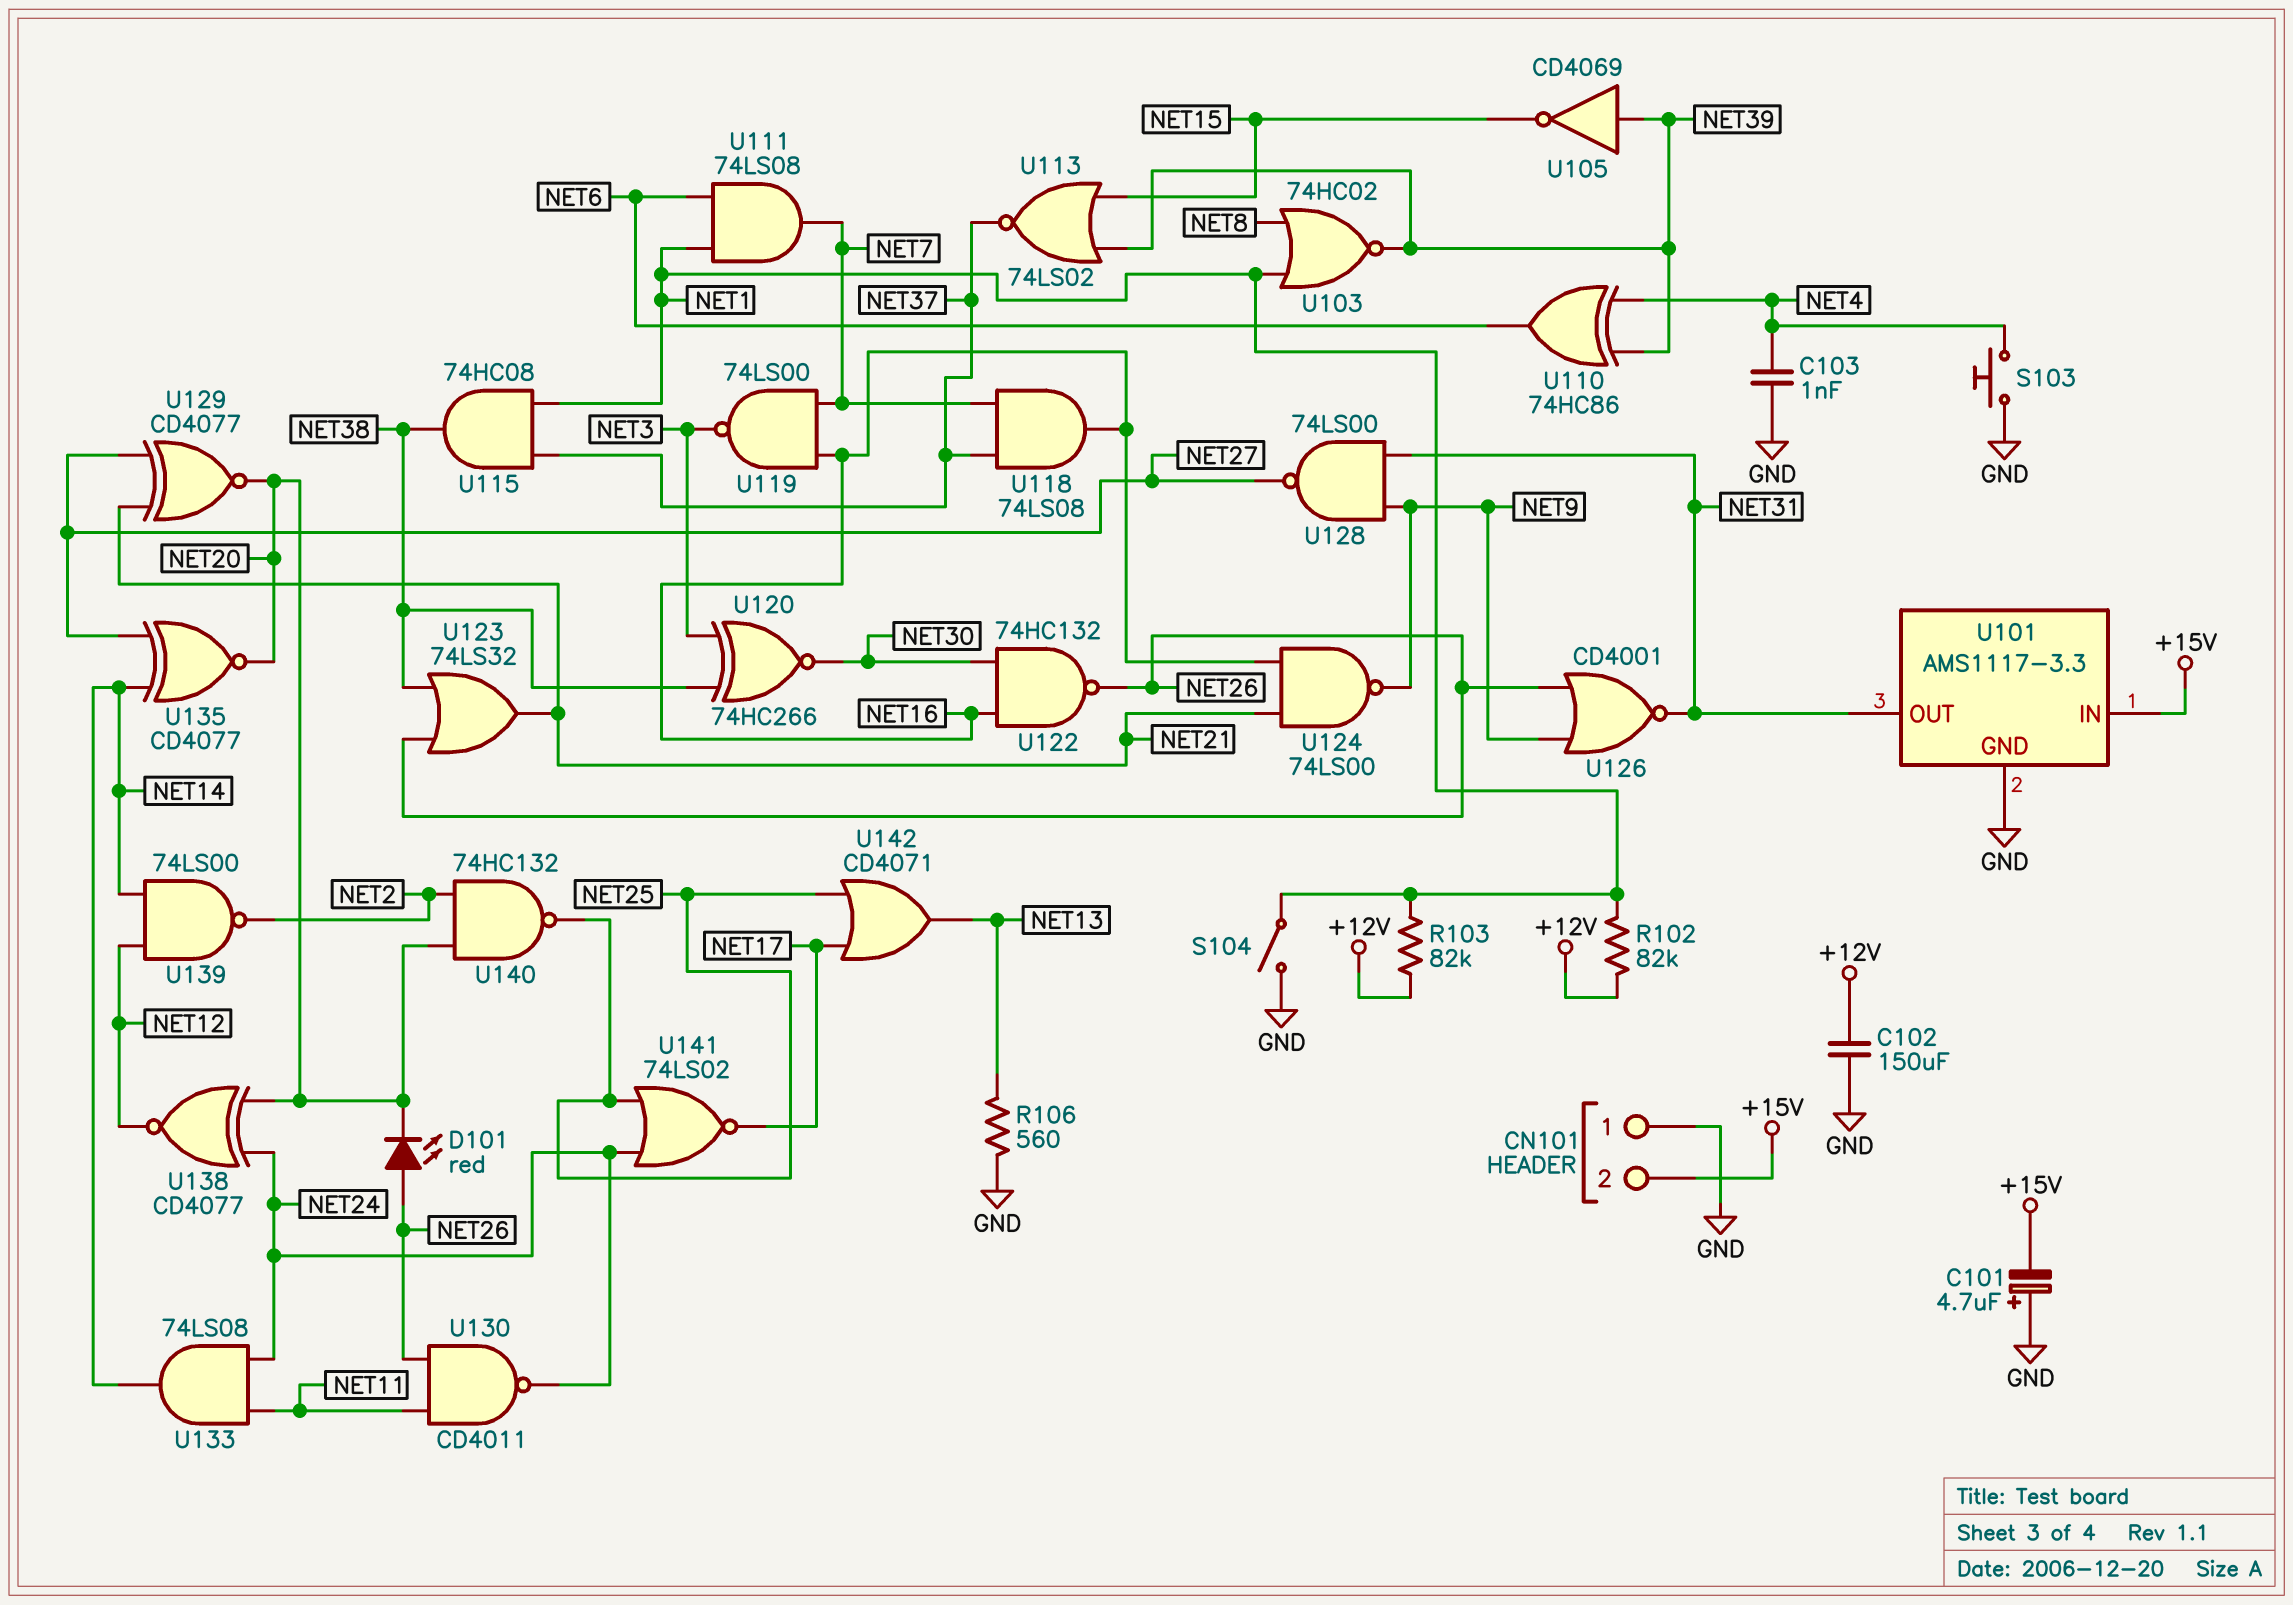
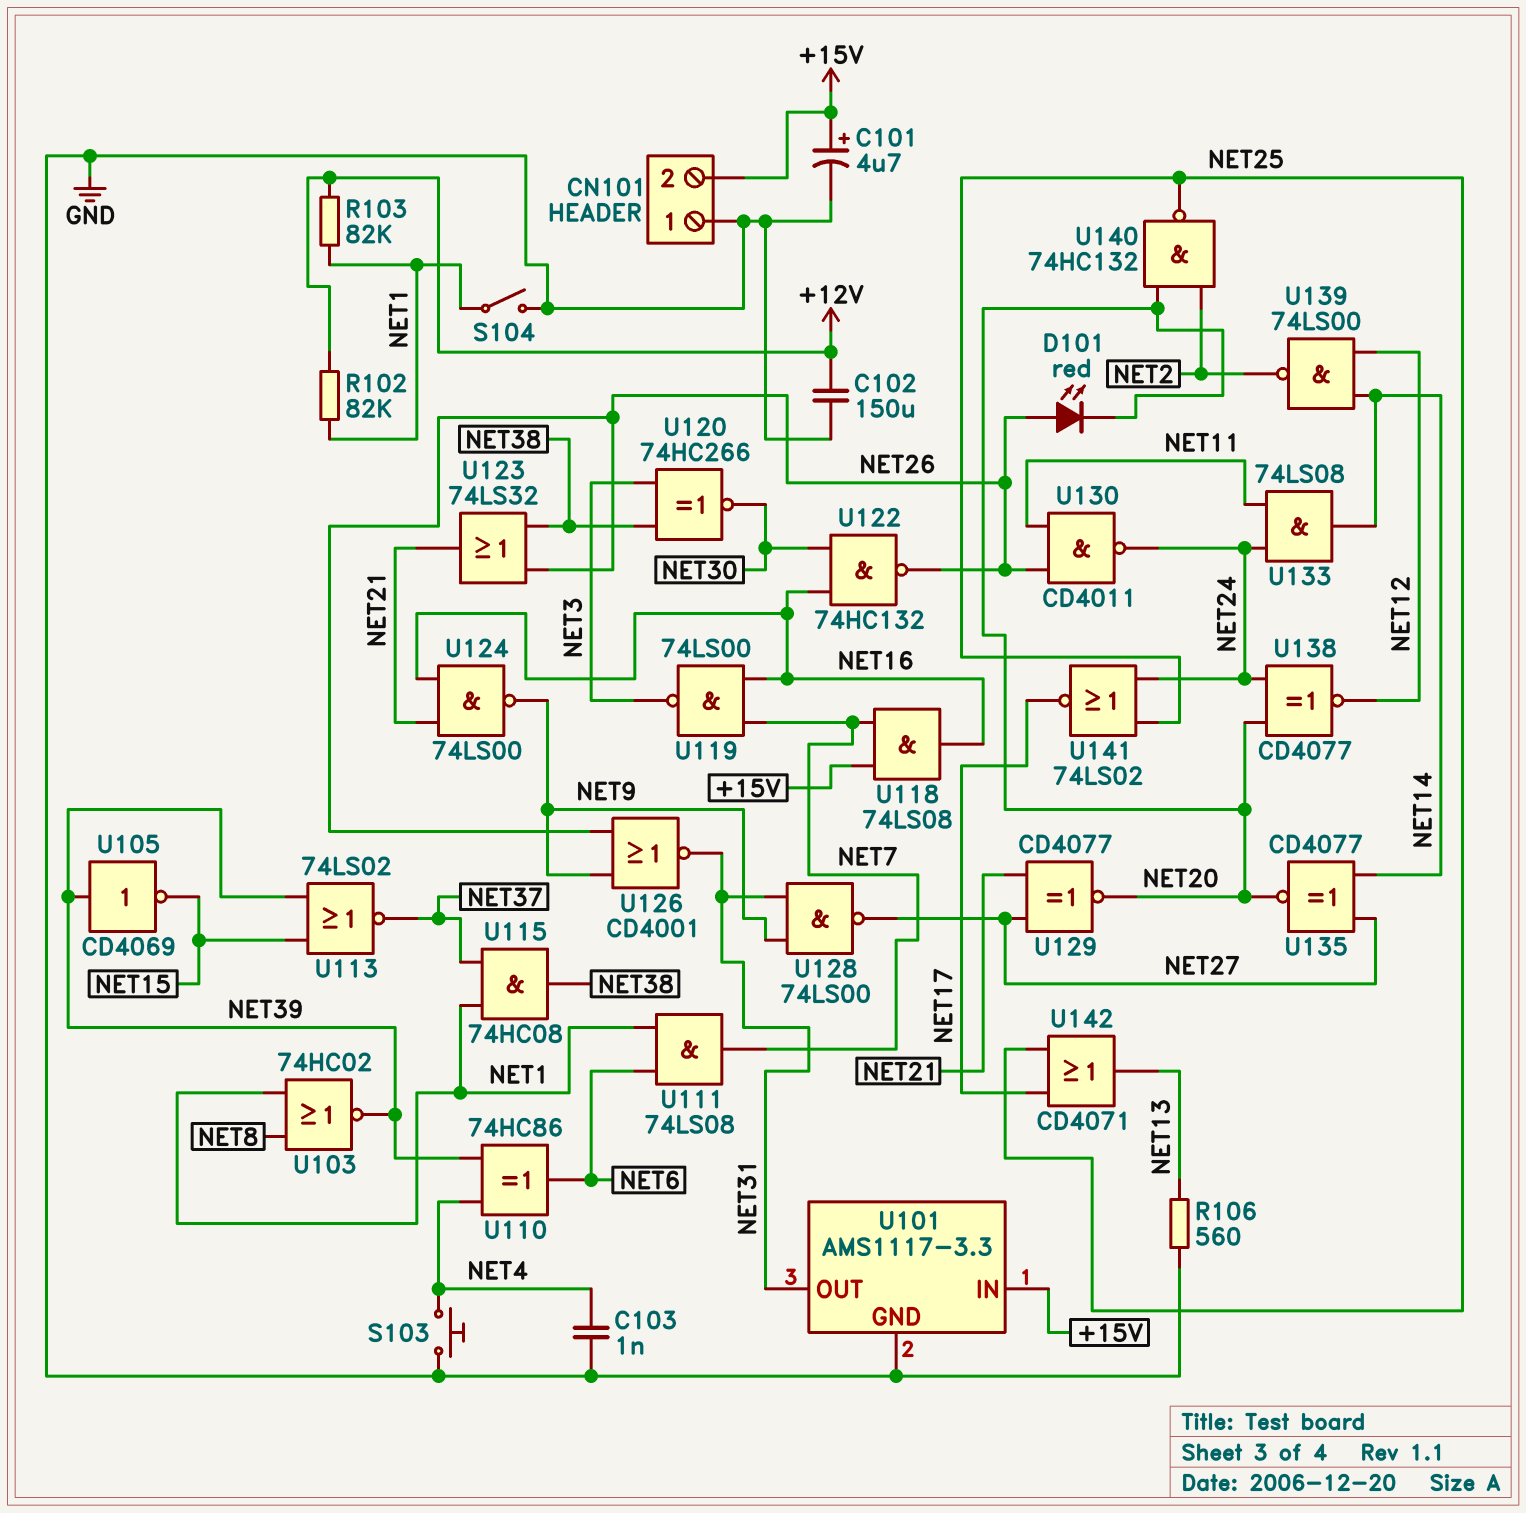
C101: 4.7uF (plus GND, minus +15V) -> 4.7uF (plus +15V, minus GND)
U118: AND 74LS08 (in NET7, in NET37, out NET16) -> AND 74LS08 (in +15V, in NET7, out NET16)

